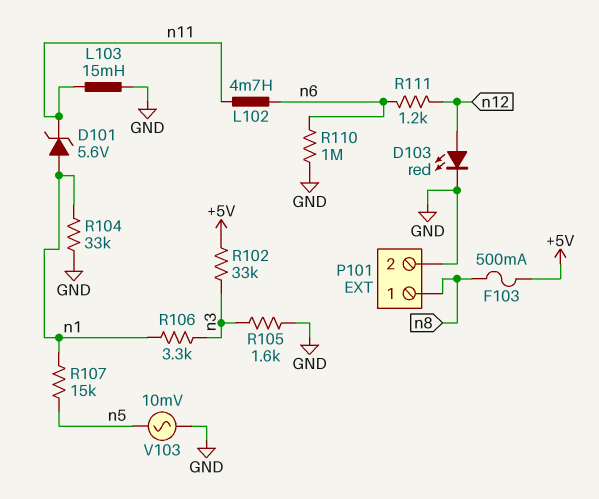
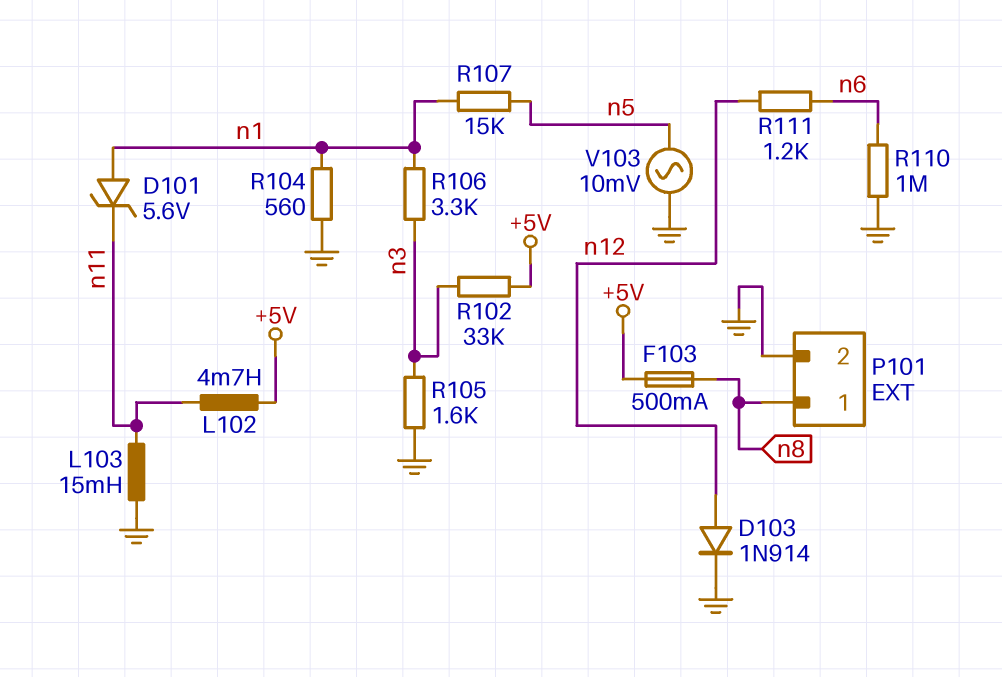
D103: LED red (A n12, K GND) -> diode 1N914 (A n12, K GND)
L102: 4.7mH (n6, n11) -> 4.7mH (+5V, n11)
R104: 33k (GND, n1) -> 560 (GND, n1)

